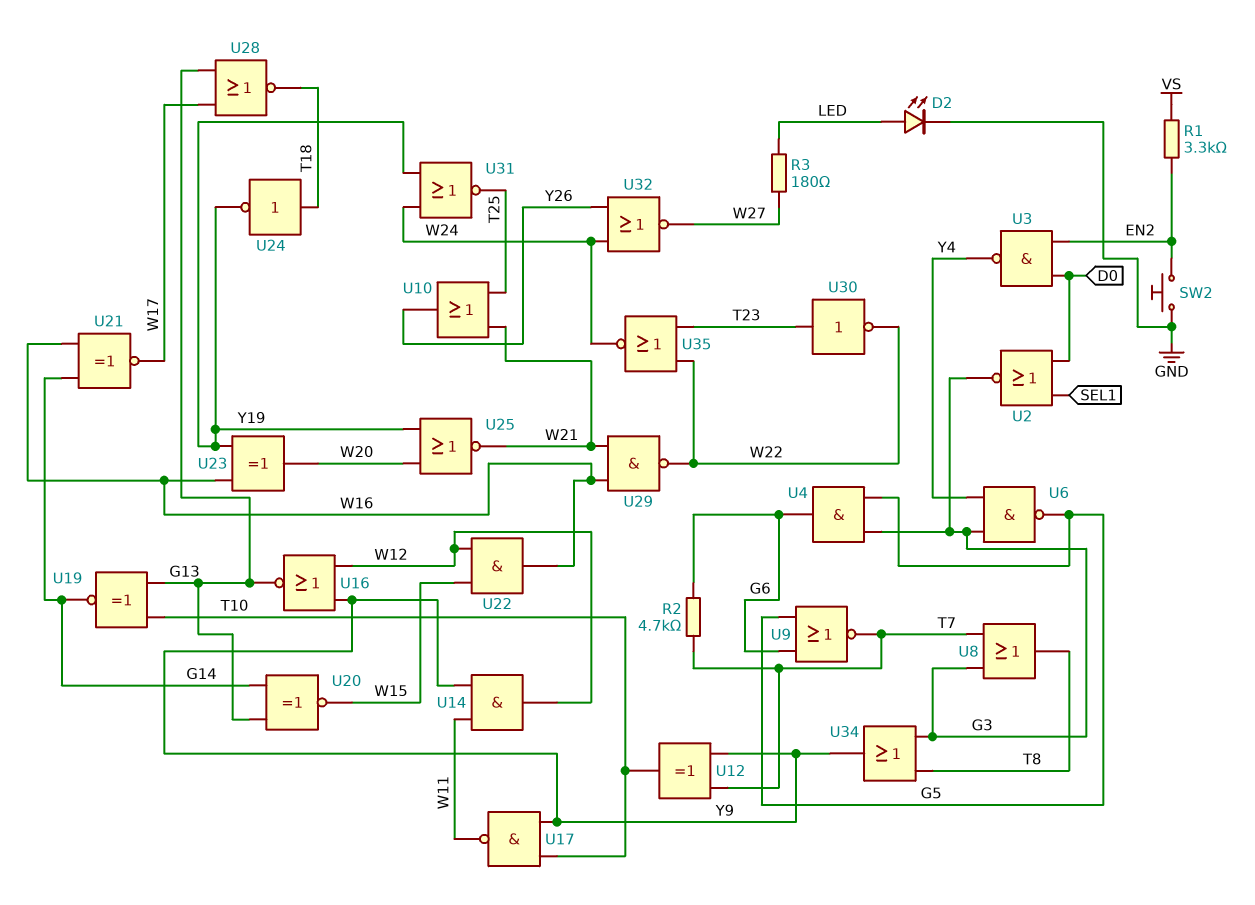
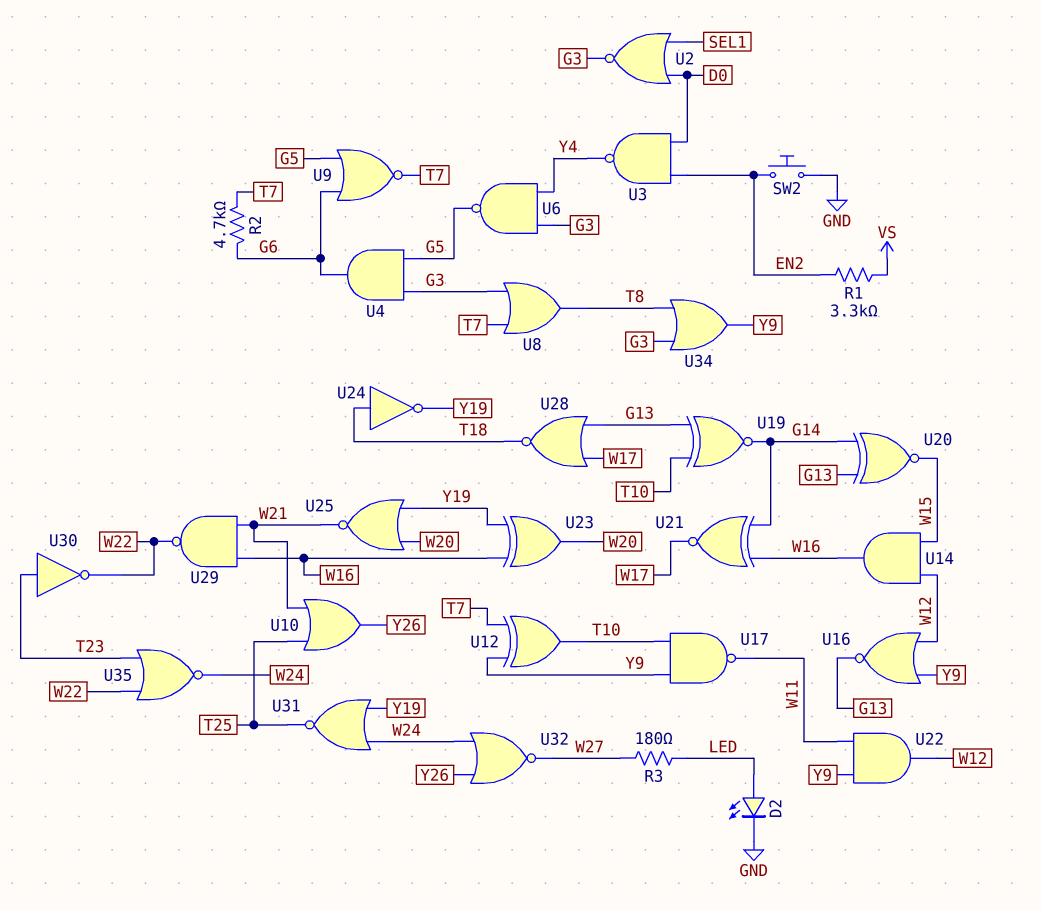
U14: AND (in W11, in Y9, out W12) -> AND (in W12, in W15, out W16)
U22: AND (in W12, in W15, out W16) -> AND (in W11, in Y9, out W12)

